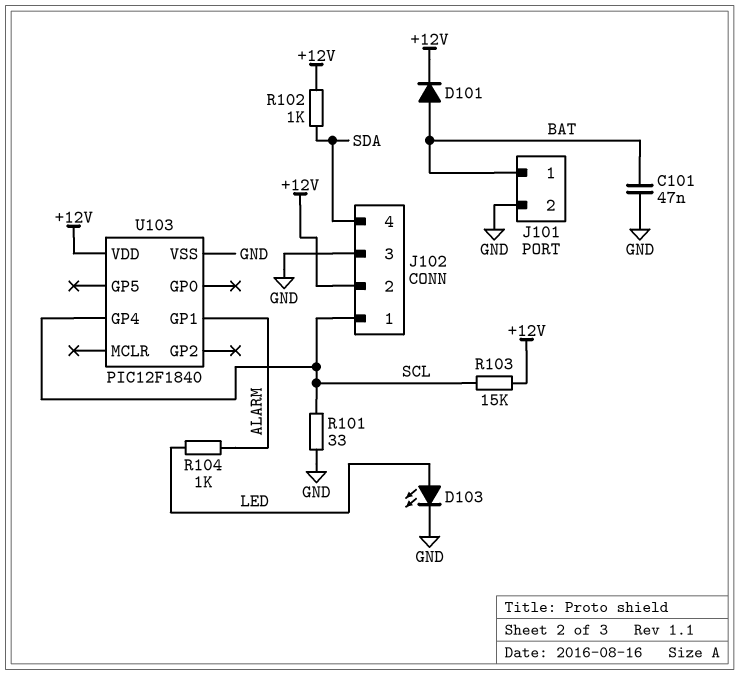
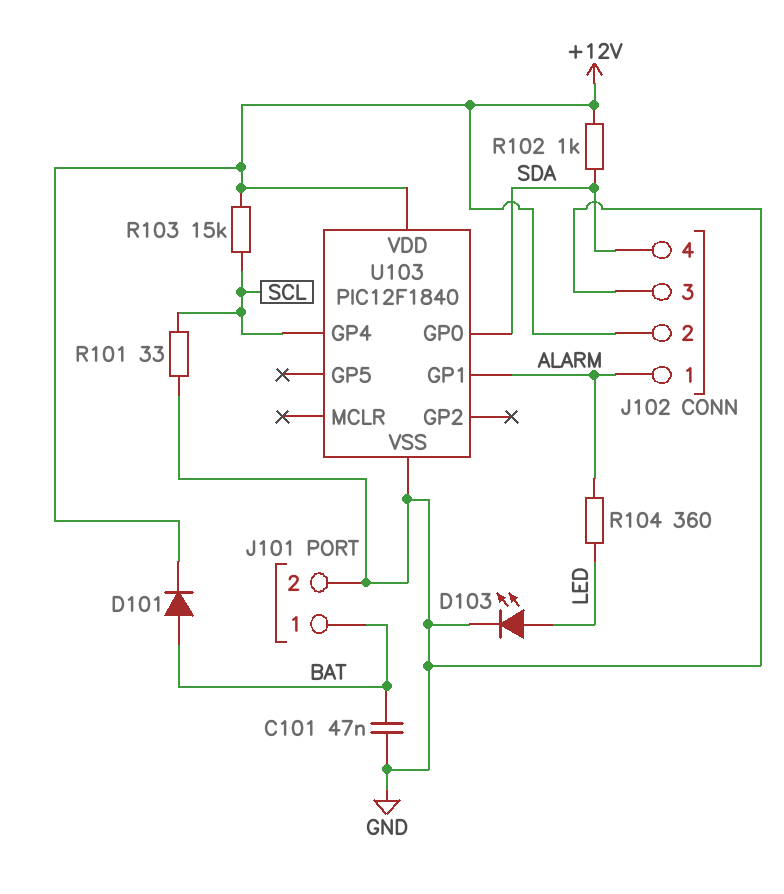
J102 pin 1: SCL -> ALARM
R104: 1k (ALARM, LED) -> 360 (ALARM, LED)
U103 pin GP0: none -> SDA

